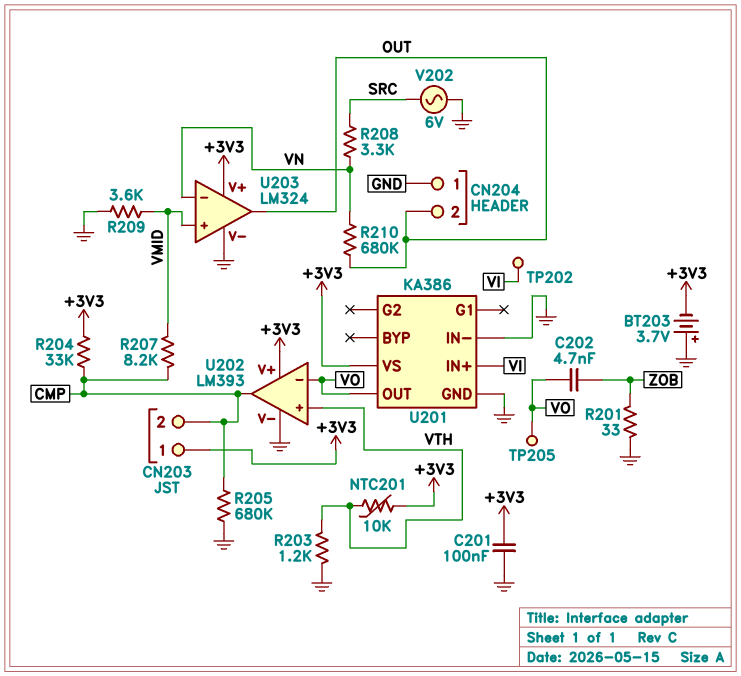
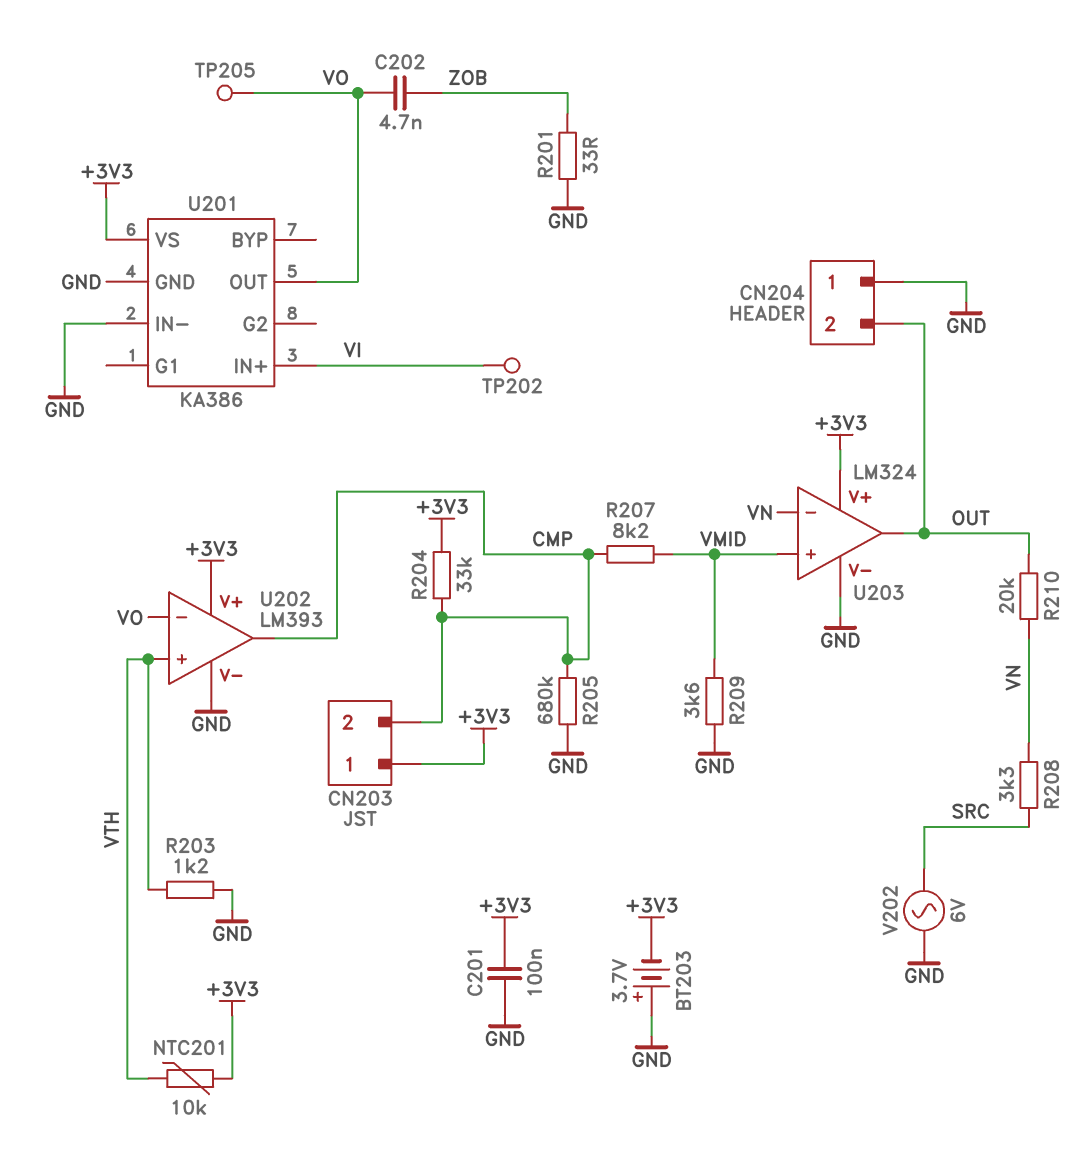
R210: 680k (OUT, VN) -> 20k (OUT, VN)

